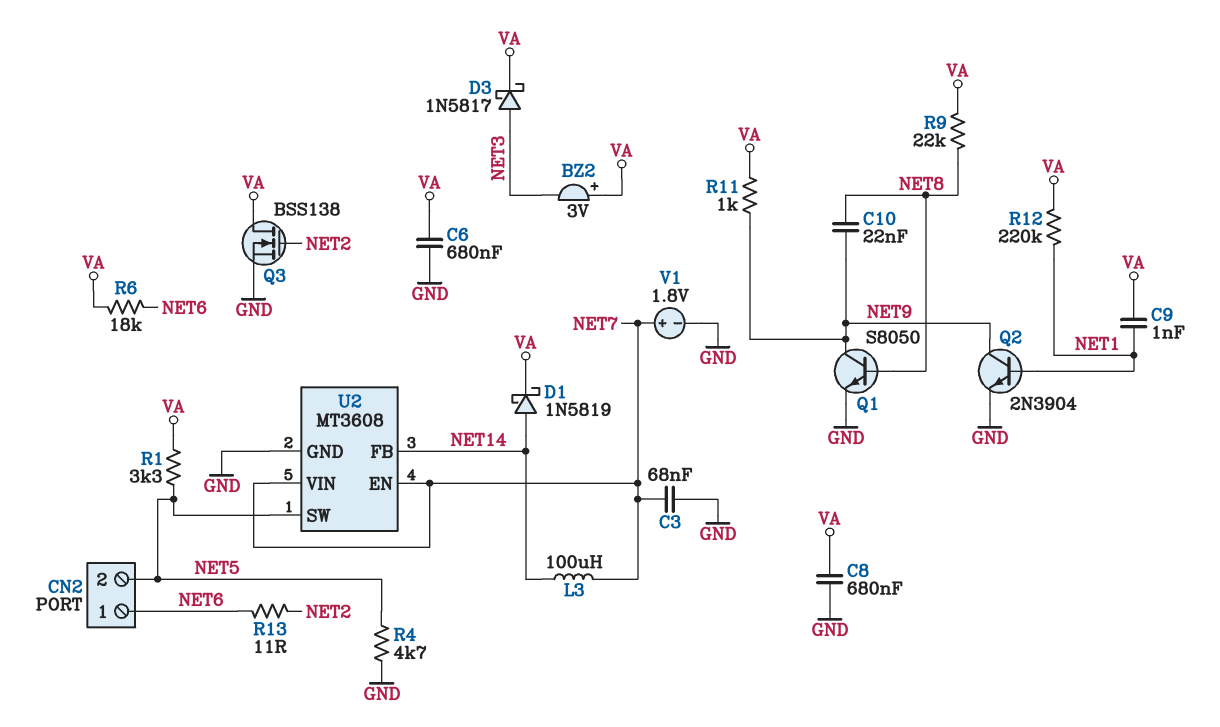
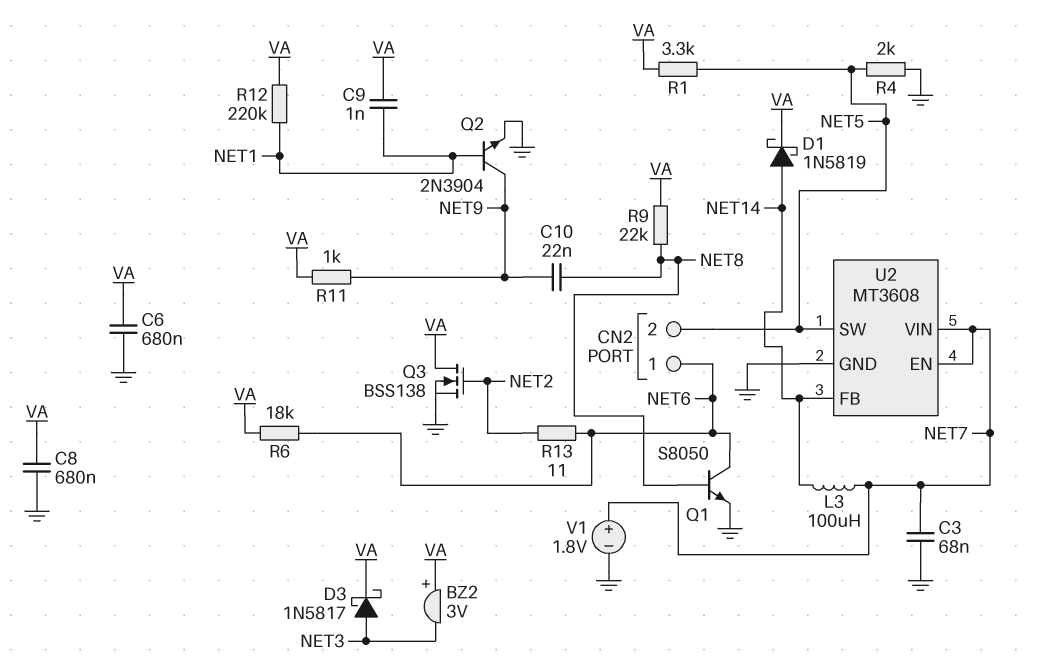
Q1: NPN S8050 (B NET8, C NET9, E GND) -> NPN S8050 (B NET8, C NET6, E GND)
R4: 4.7k (GND, NET5) -> 2k (GND, NET5)

